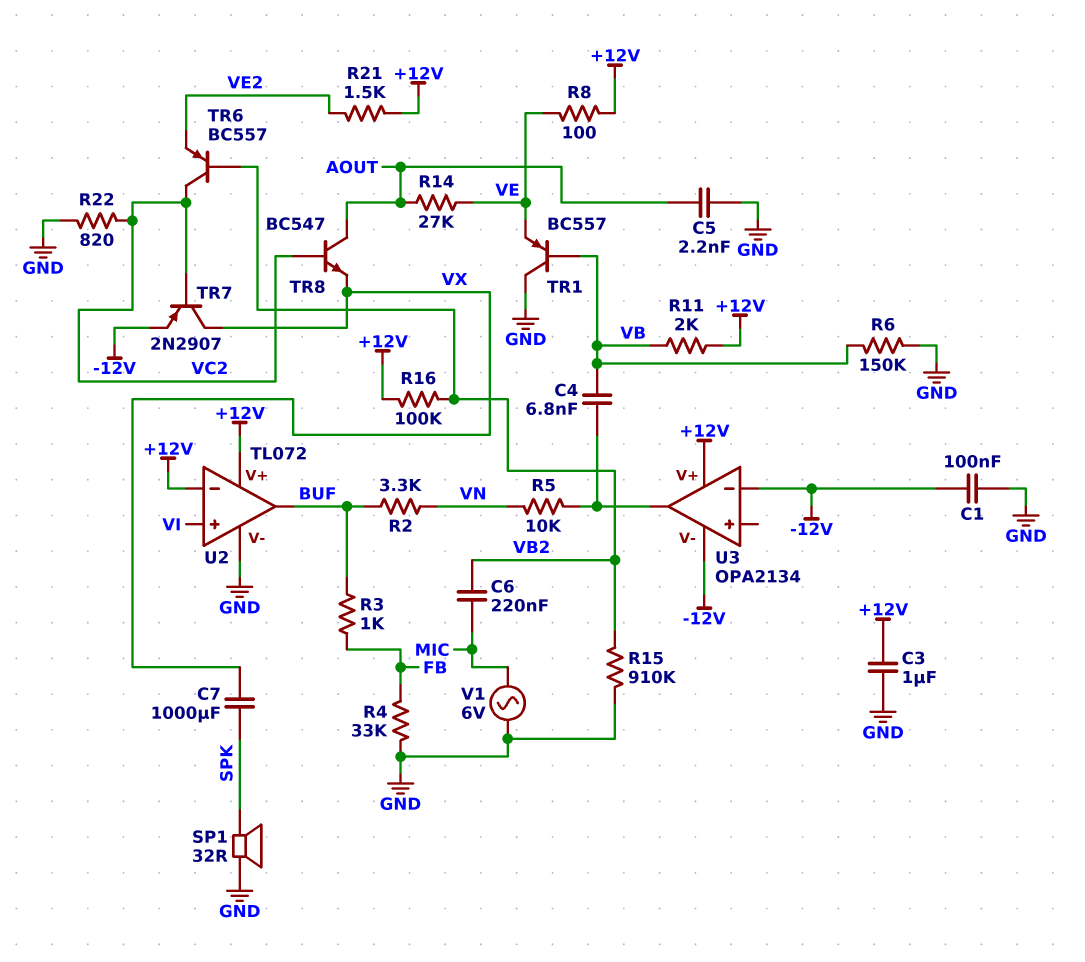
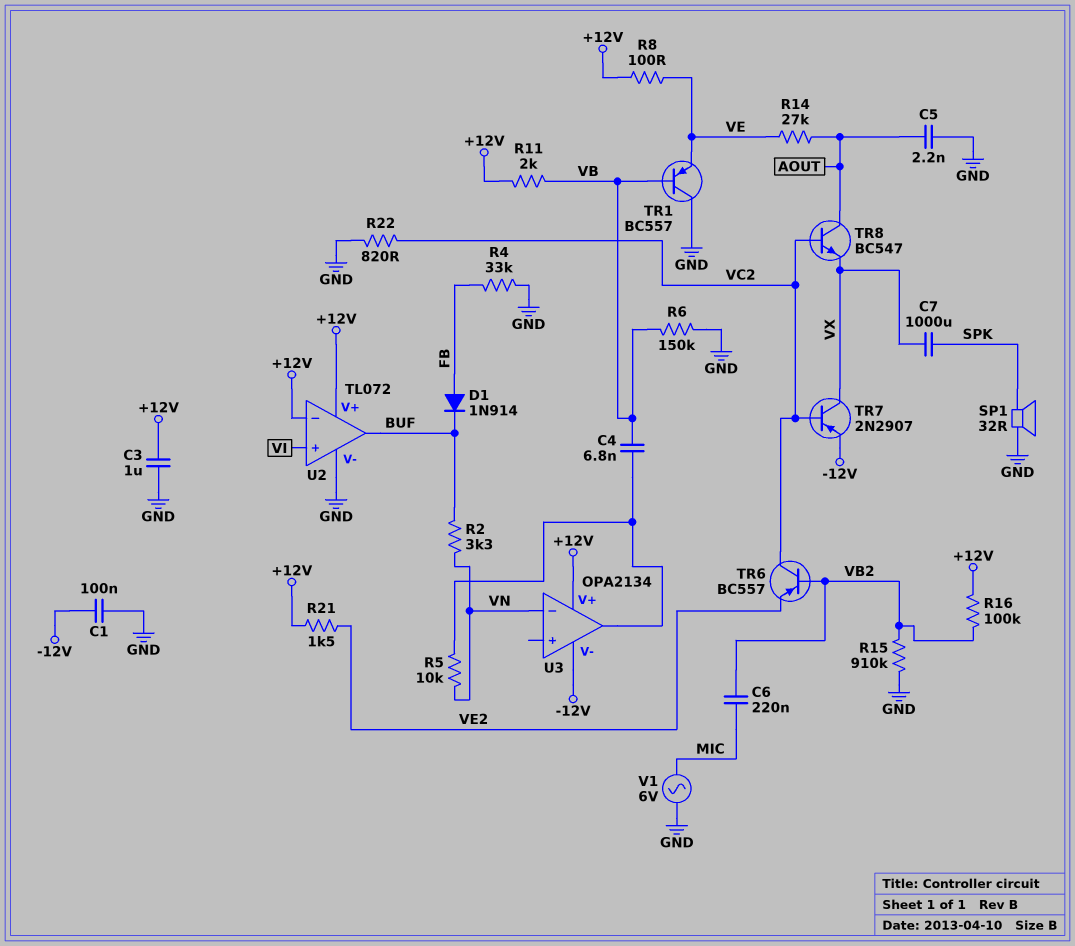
D1: none -> diode 1N914 (A FB, K BUF)
R3: 1k (BUF, FB) -> none
U3 pin in-: -12V -> VN

